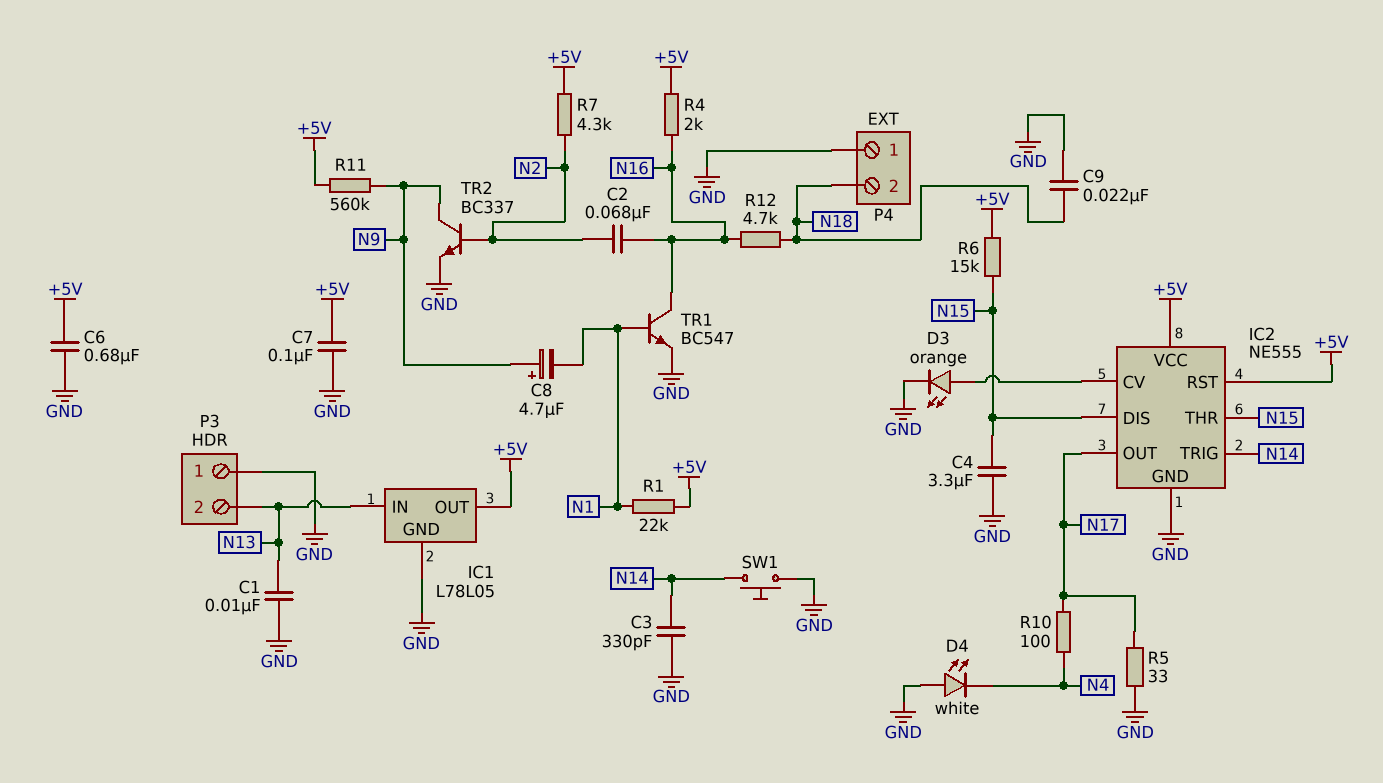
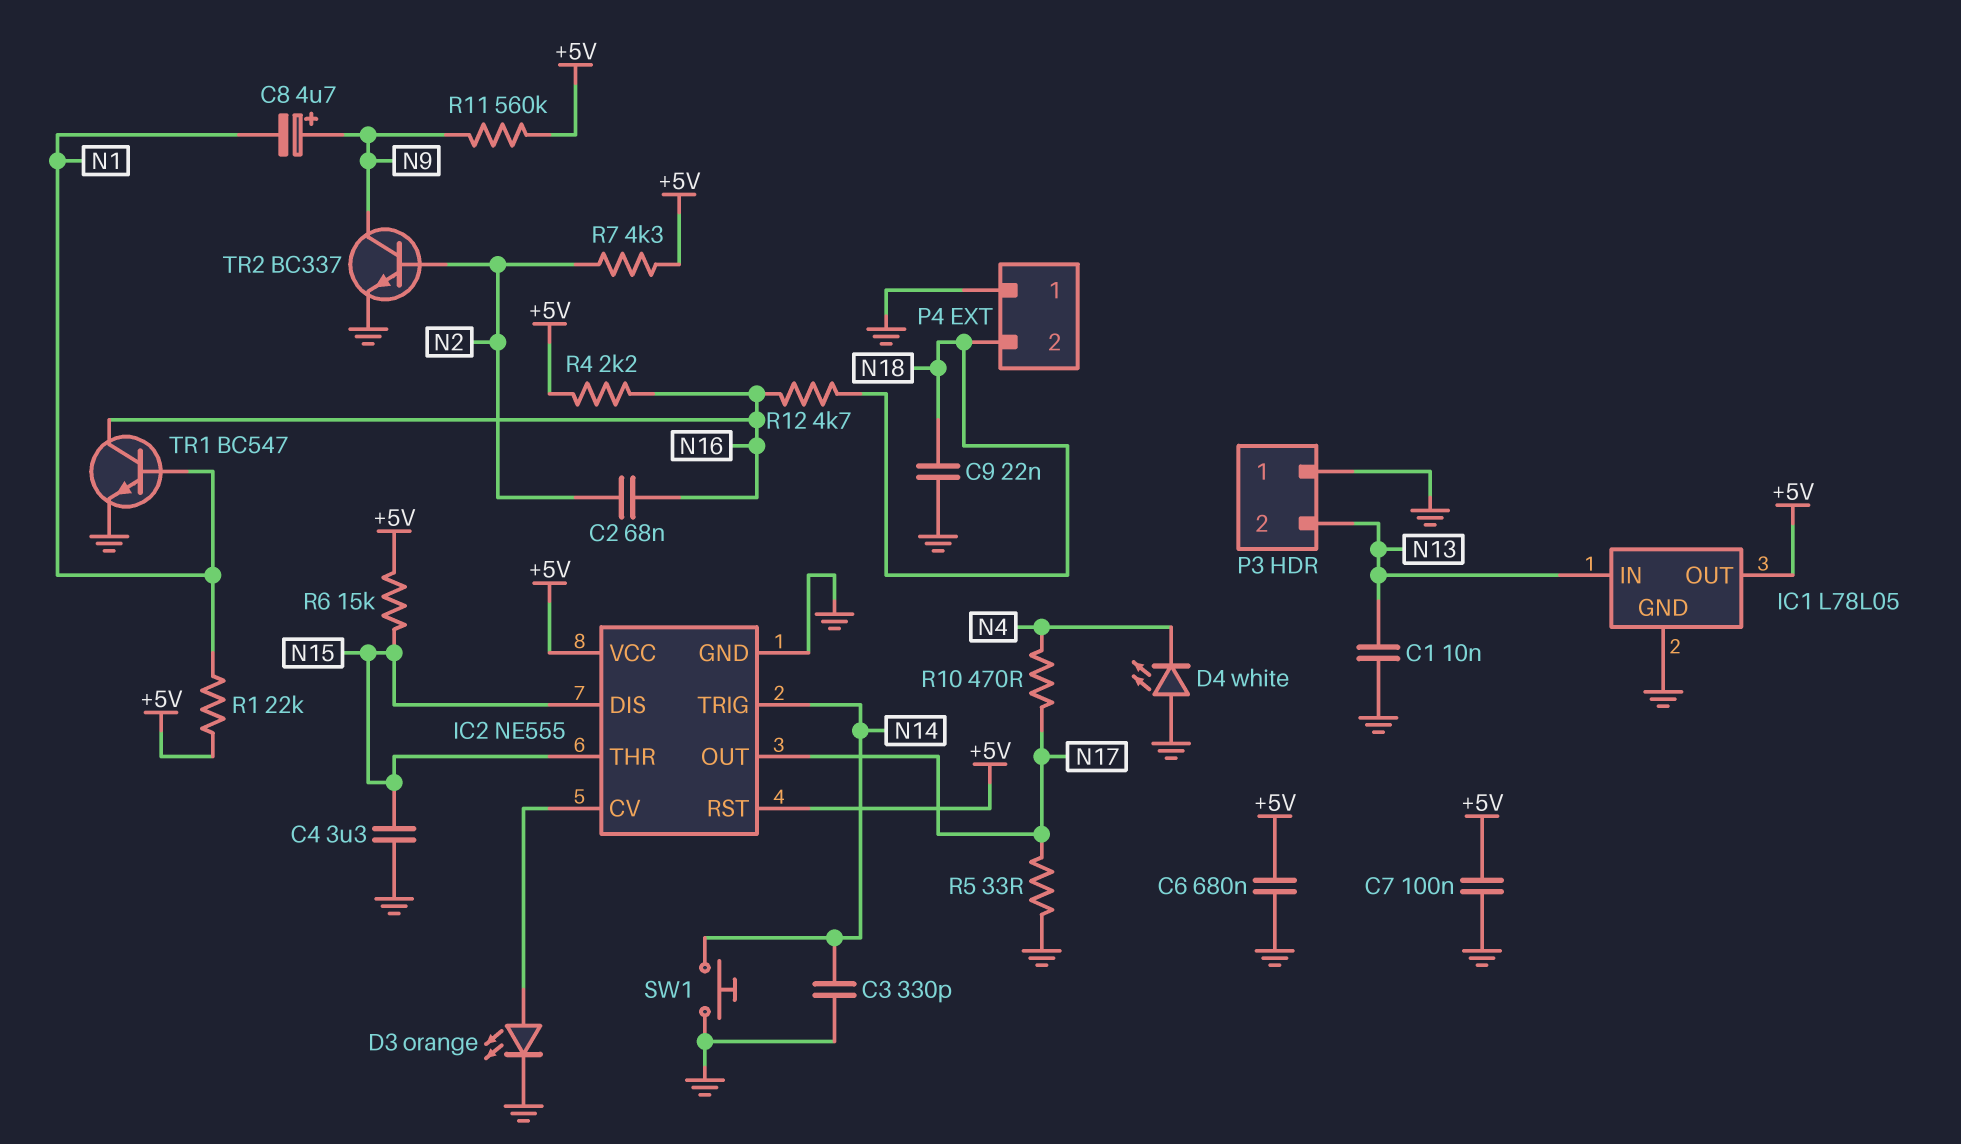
R4: 2k (+5V, N16) -> 2.2k (+5V, N16)
R10: 100 (N4, N17) -> 470 (N4, N17)

